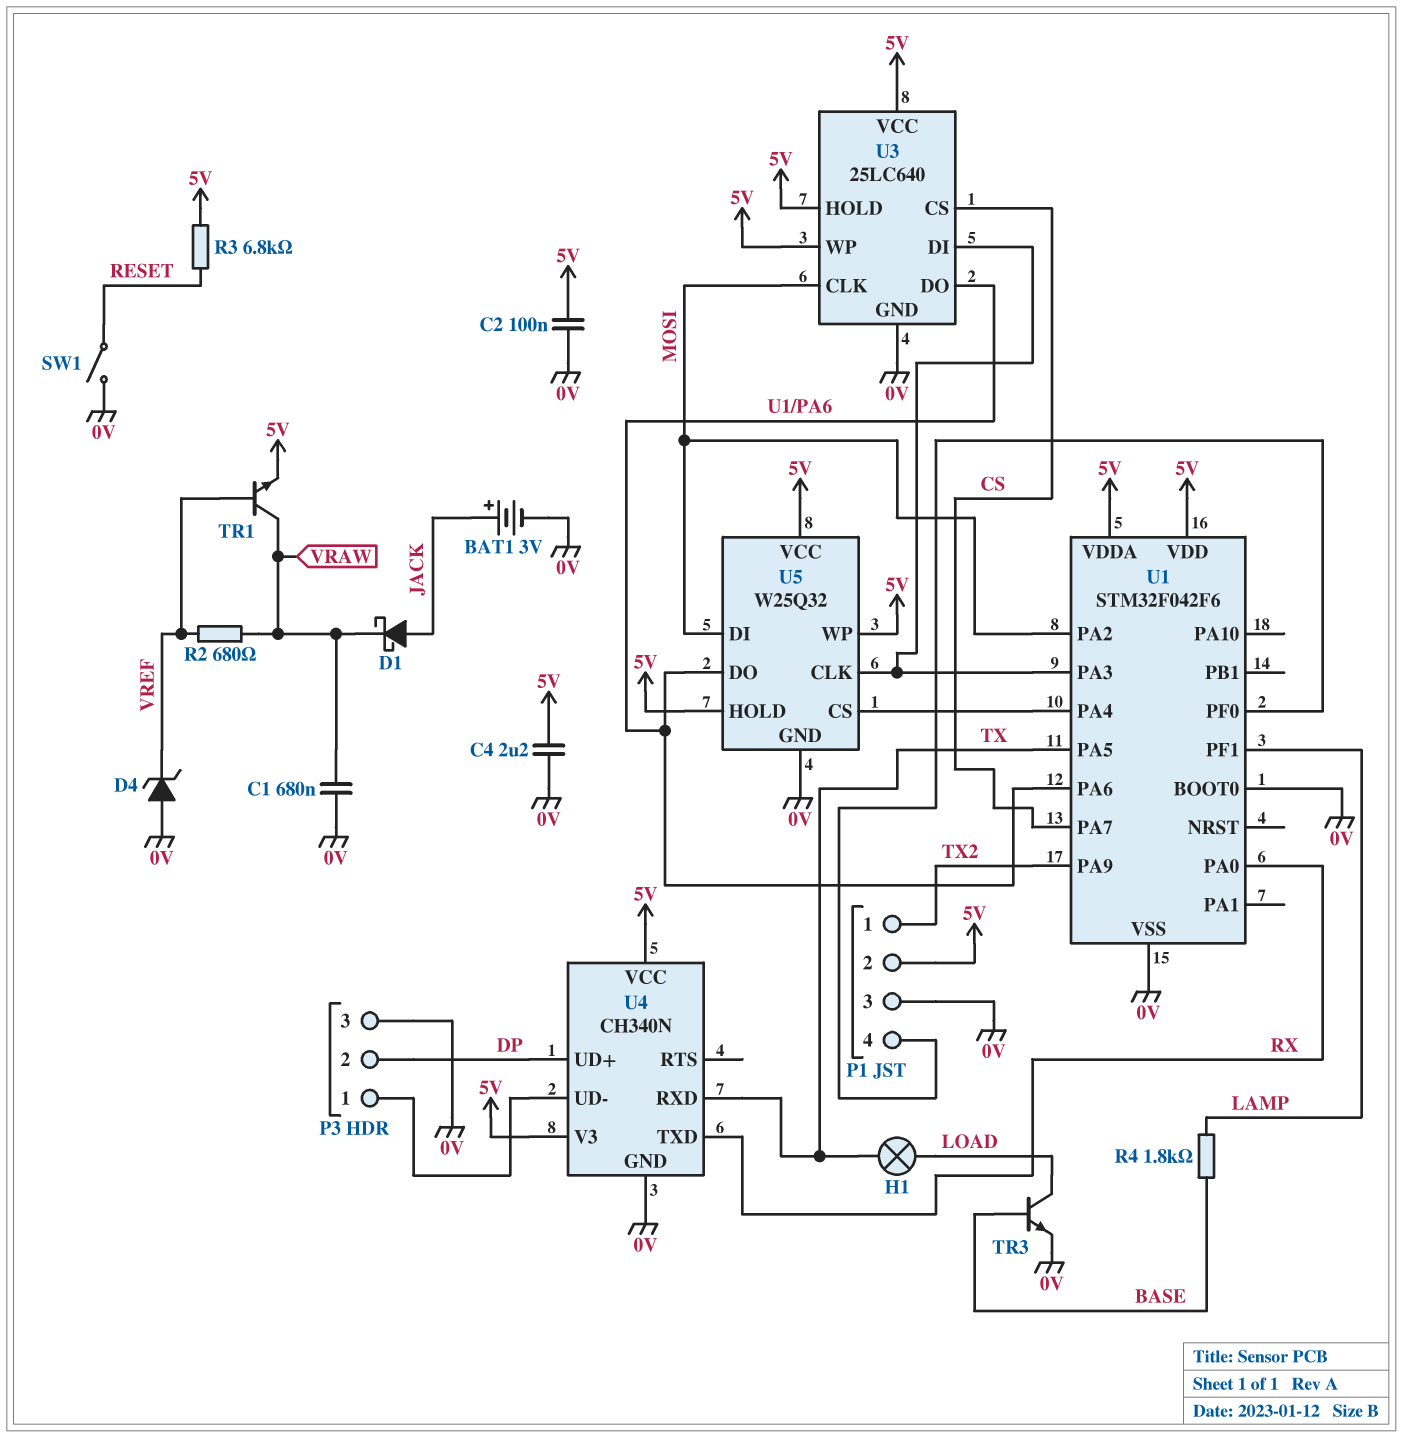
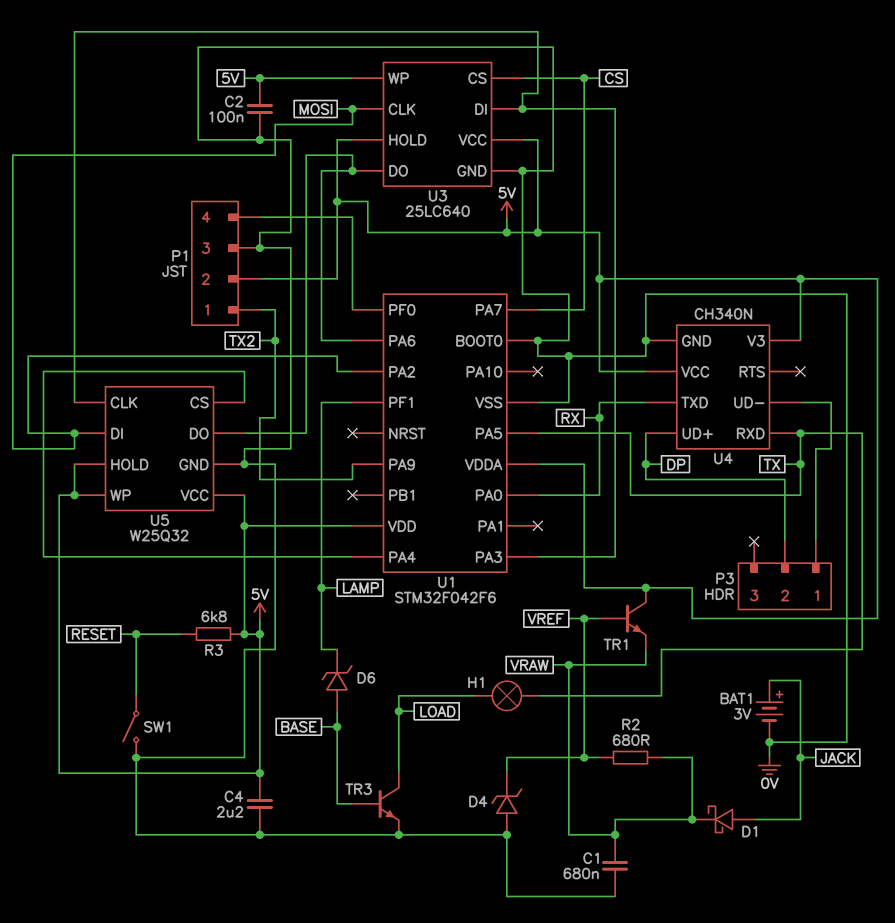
D6: none -> zener (A BASE, K LAMP)
P3 pin 3: 0V -> none
R4: 1.8k (BASE, LAMP) -> none
TR1: NPN (B VREF, C VRAW, E 5V) -> NPN (B VREF, C 5V, E VRAW)

